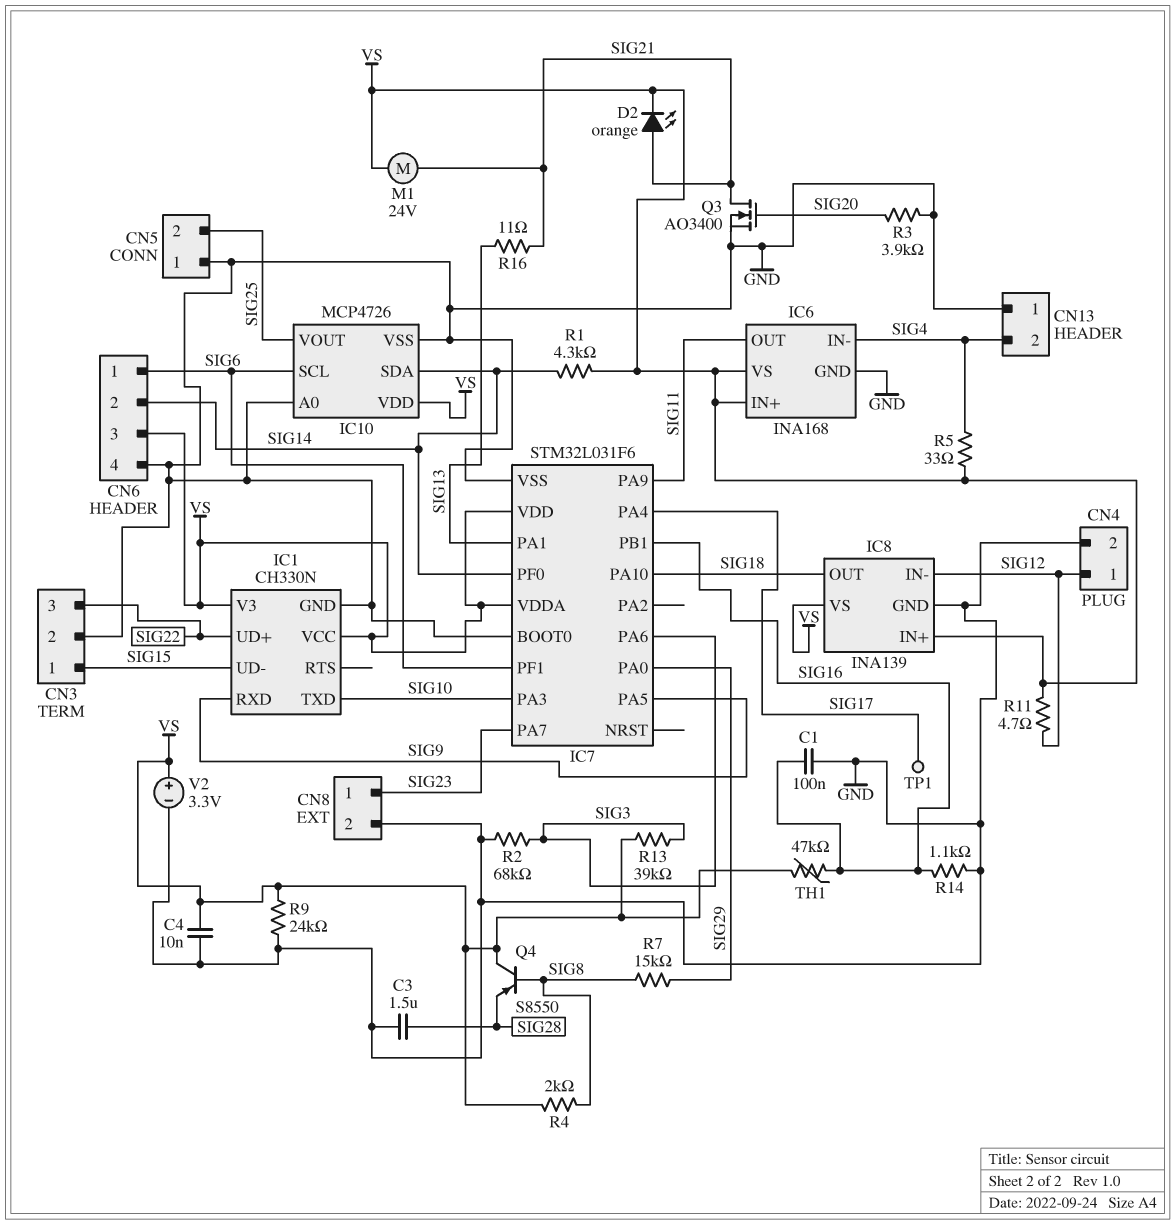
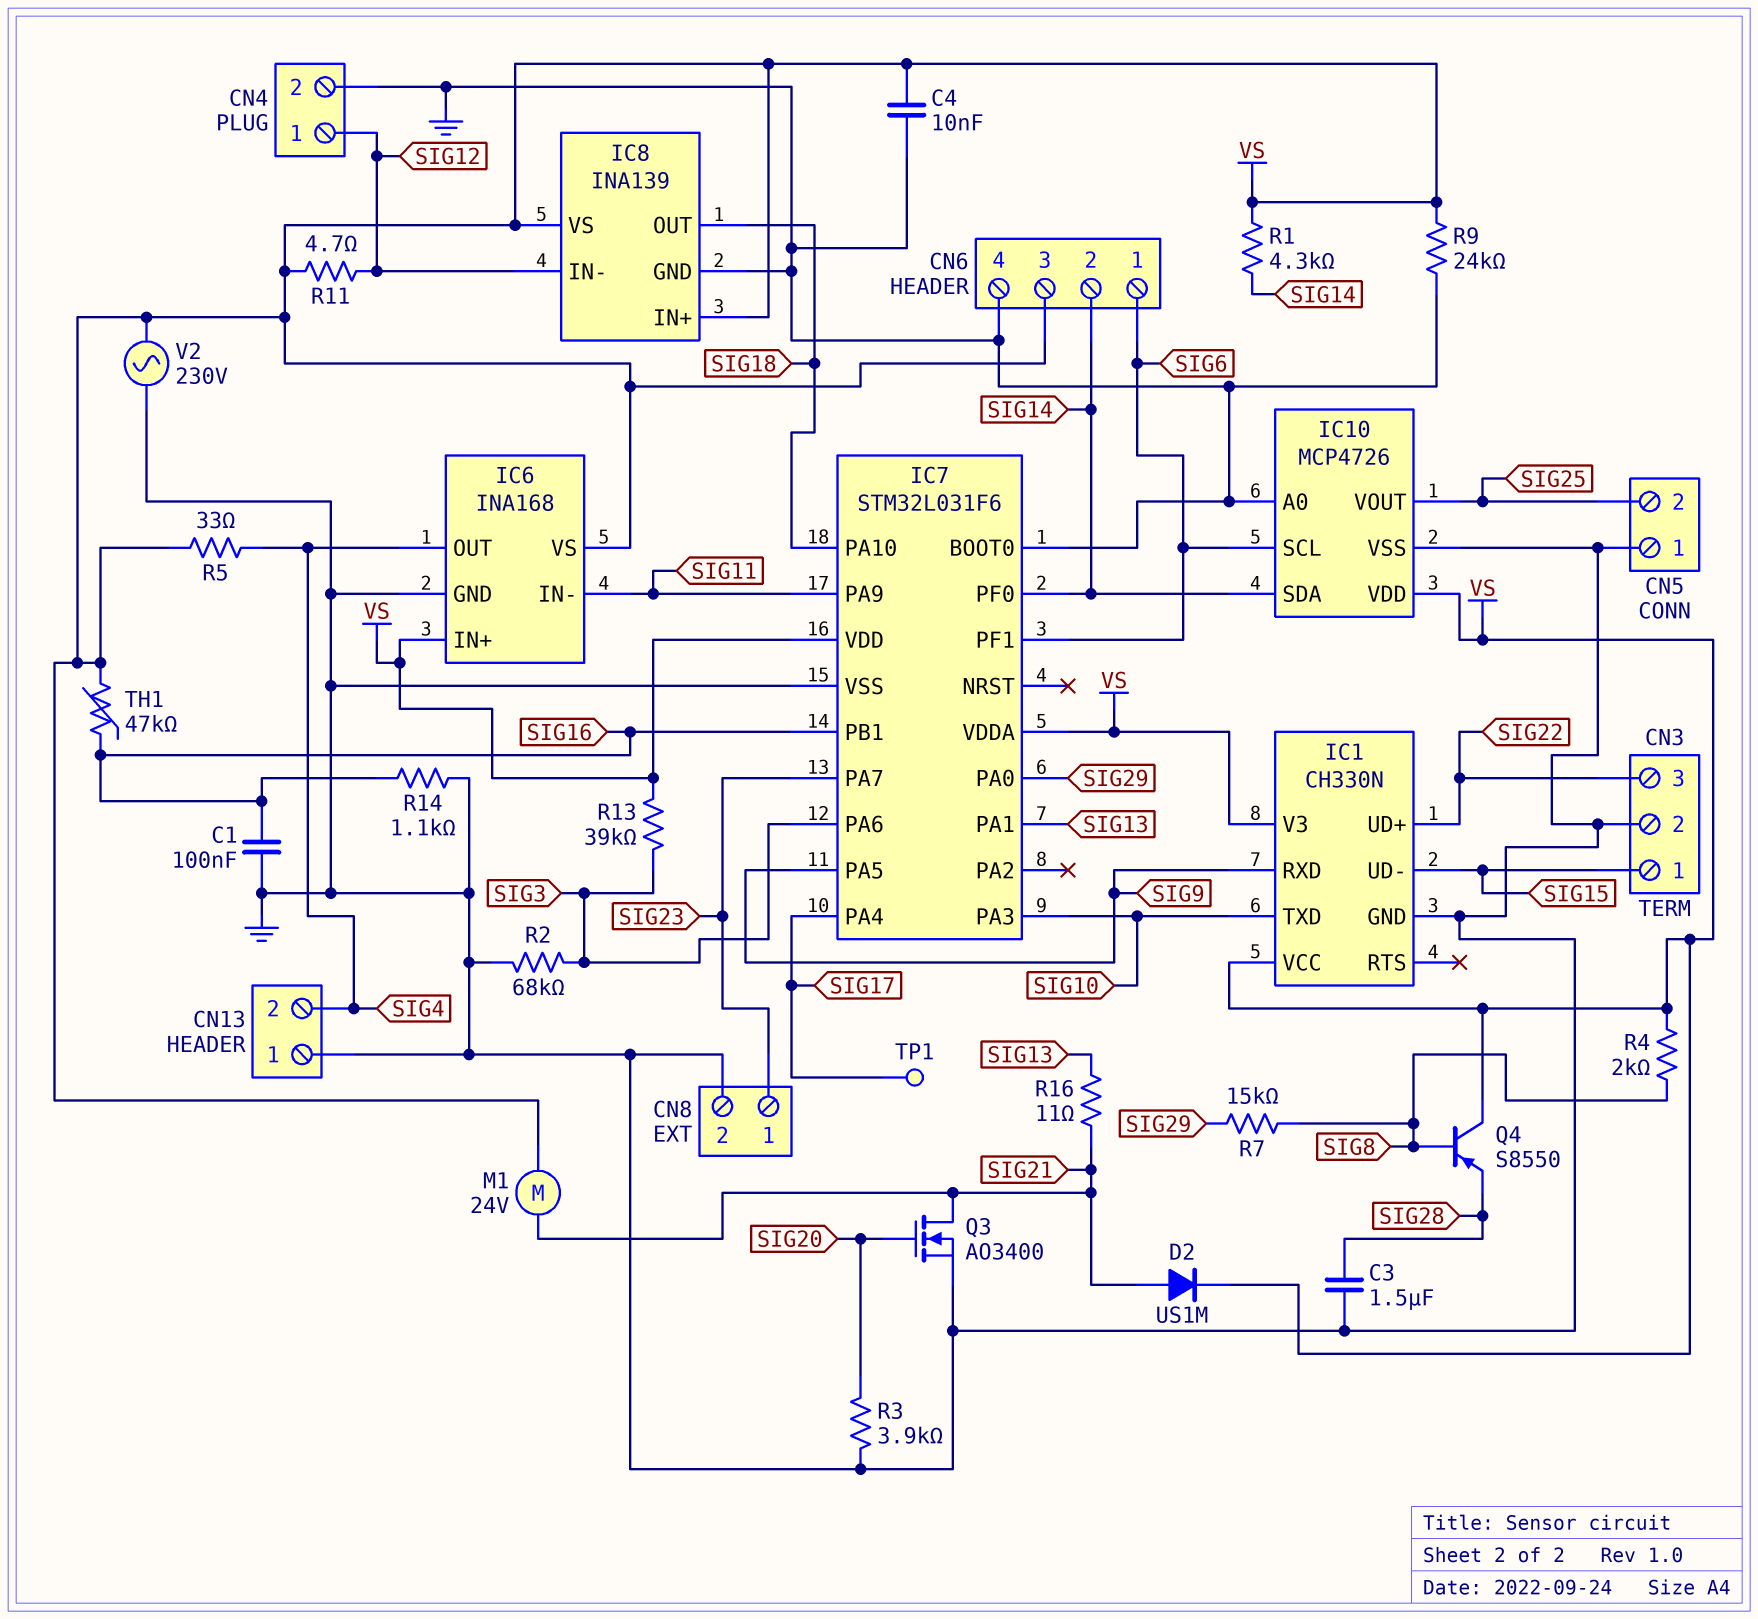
D2: LED orange (A SIG21, K VS) -> diode US1M (A SIG21, K VS)
IC6 pin IN-: SIG4 -> SIG11
IC6 pin OUT: SIG11 -> SIG4
V2: 3.3V (plus VS, minus GND) -> AC 230V (GND, VS)

